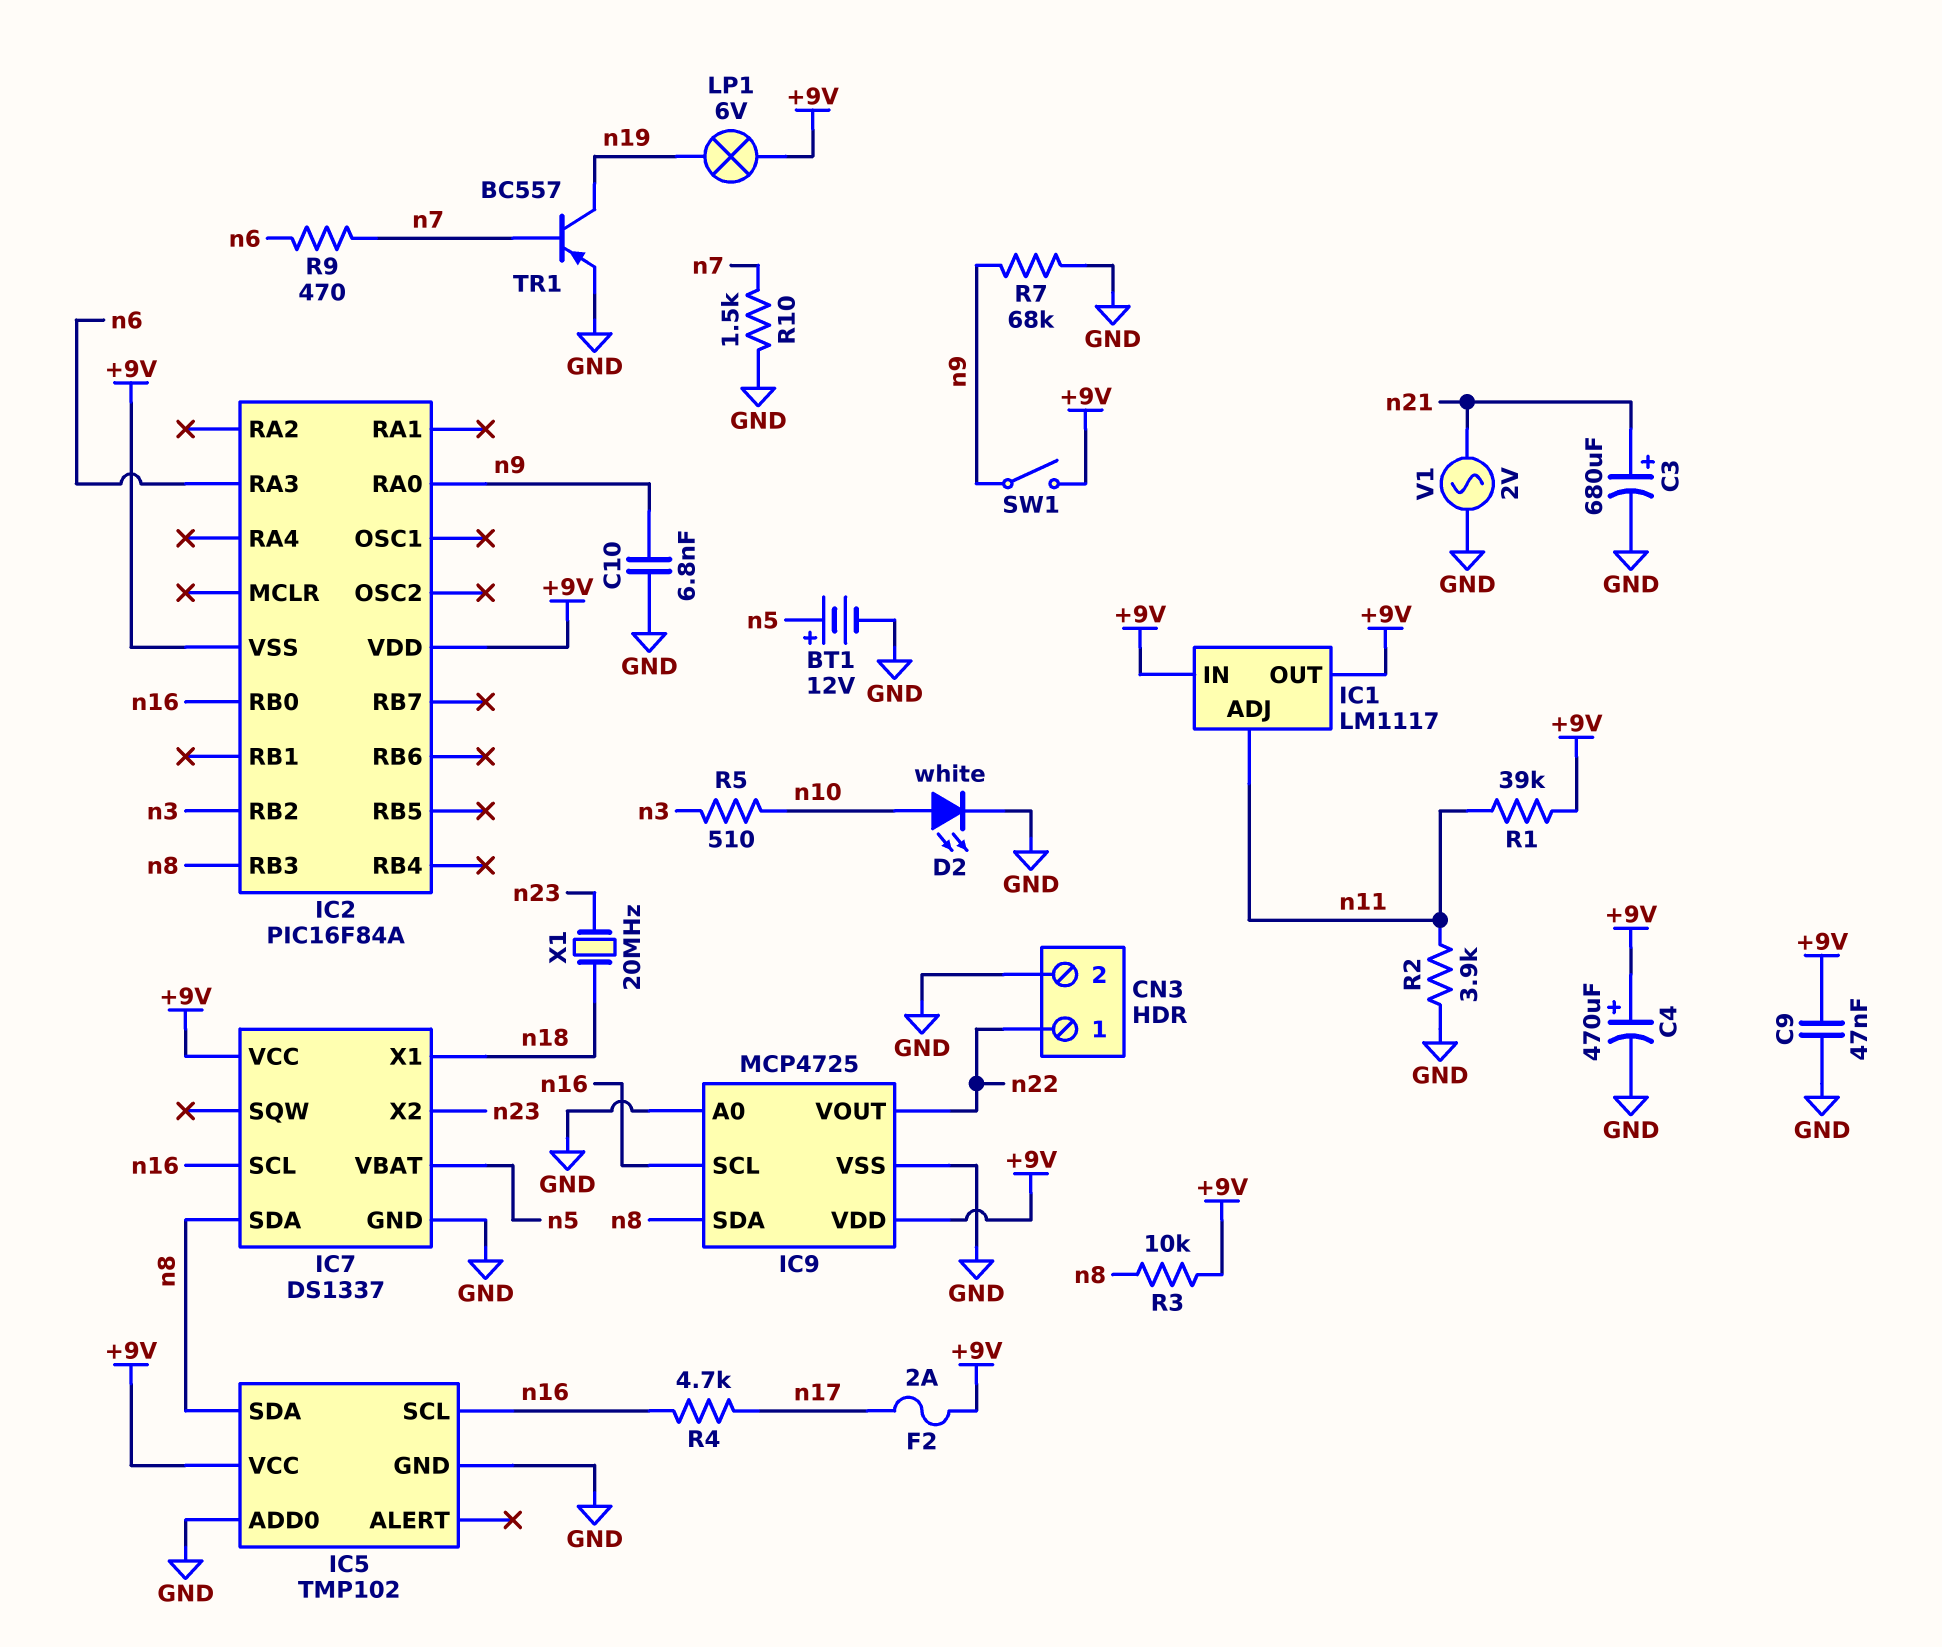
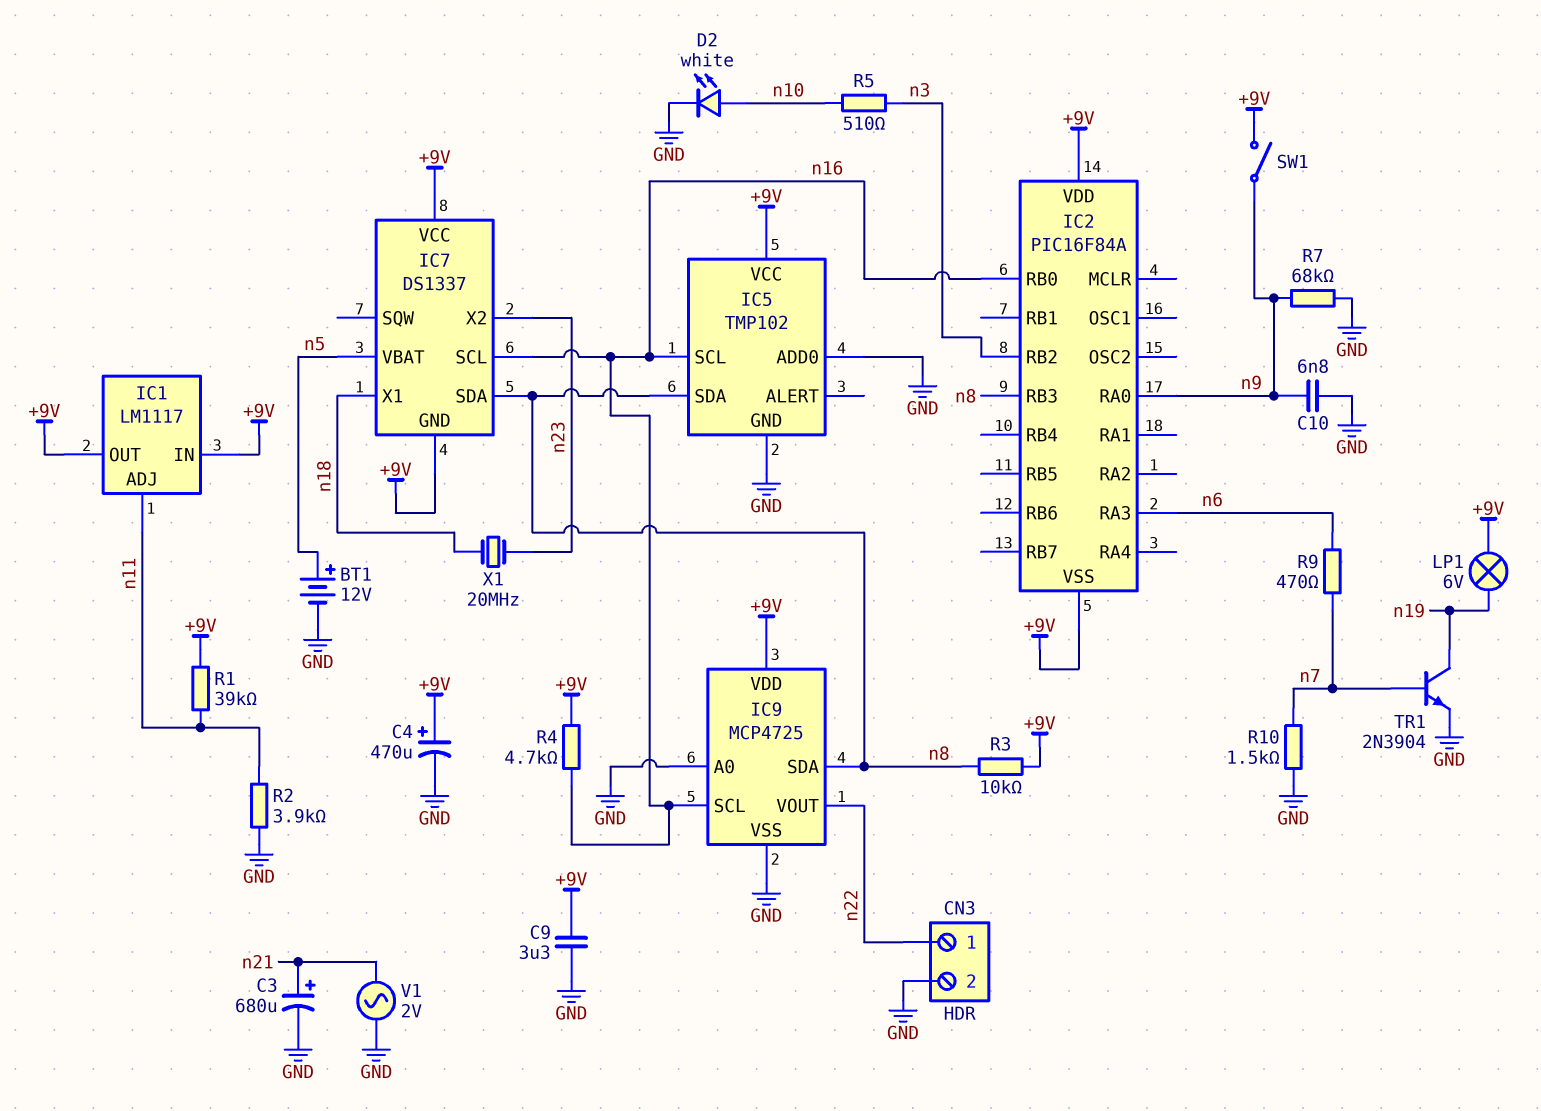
C9: 47nF (+9V, GND) -> 3.3uF (+9V, GND)
F2: 2A (+9V, n17) -> none
IC7 pin GND: GND -> +9V
R4: 4.7k (n16, n17) -> 4.7k (+9V, n16)
TR1: PNP BC557 (B n7, C n19, E GND) -> NPN 2N3904 (B n7, C n19, E GND)

